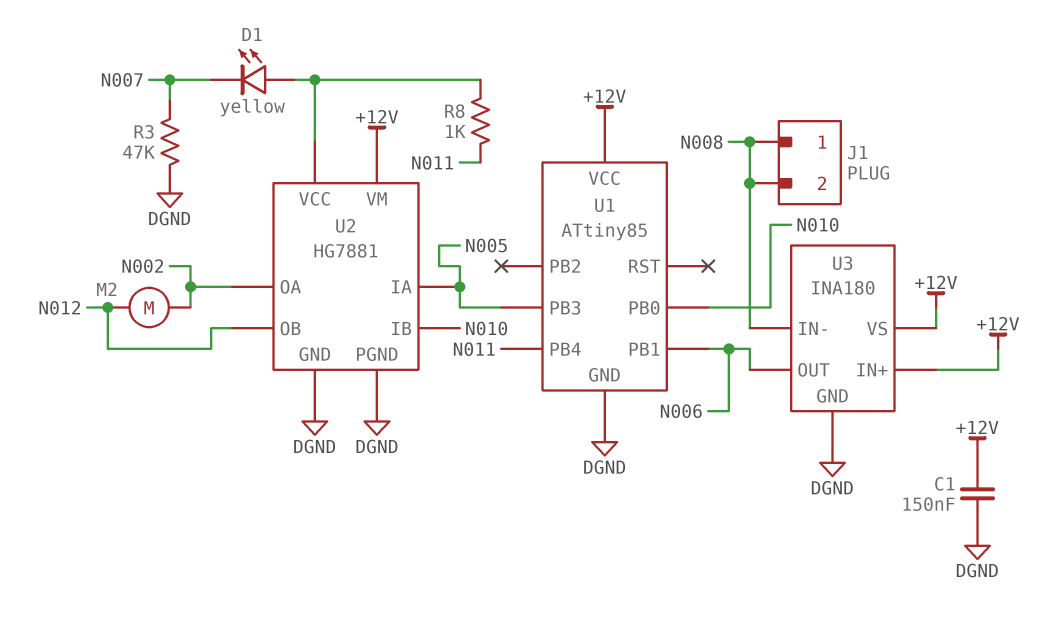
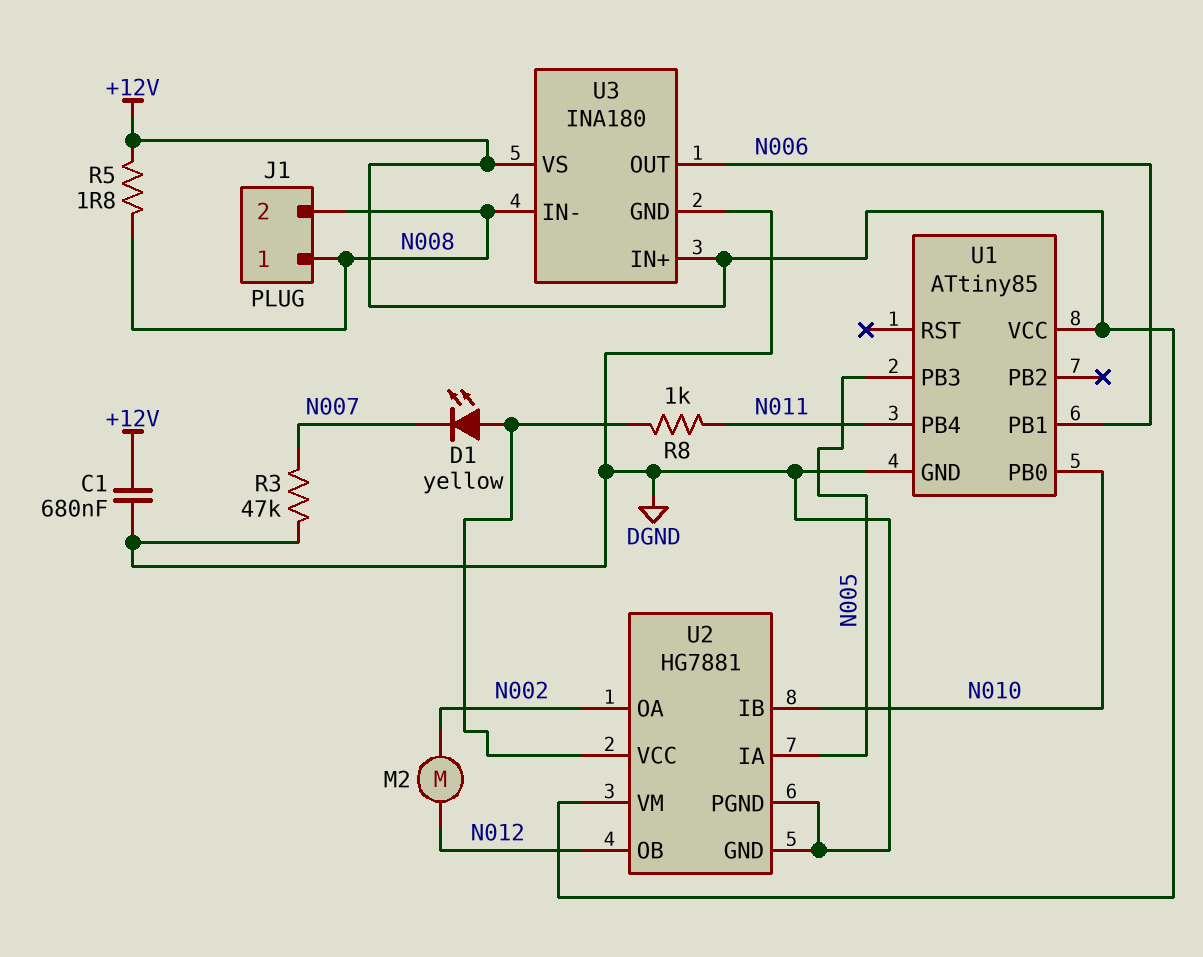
C1: 150nF (+12V, DGND) -> 680nF (+12V, DGND)
R5: none -> 1.8 (+12V, N008)

